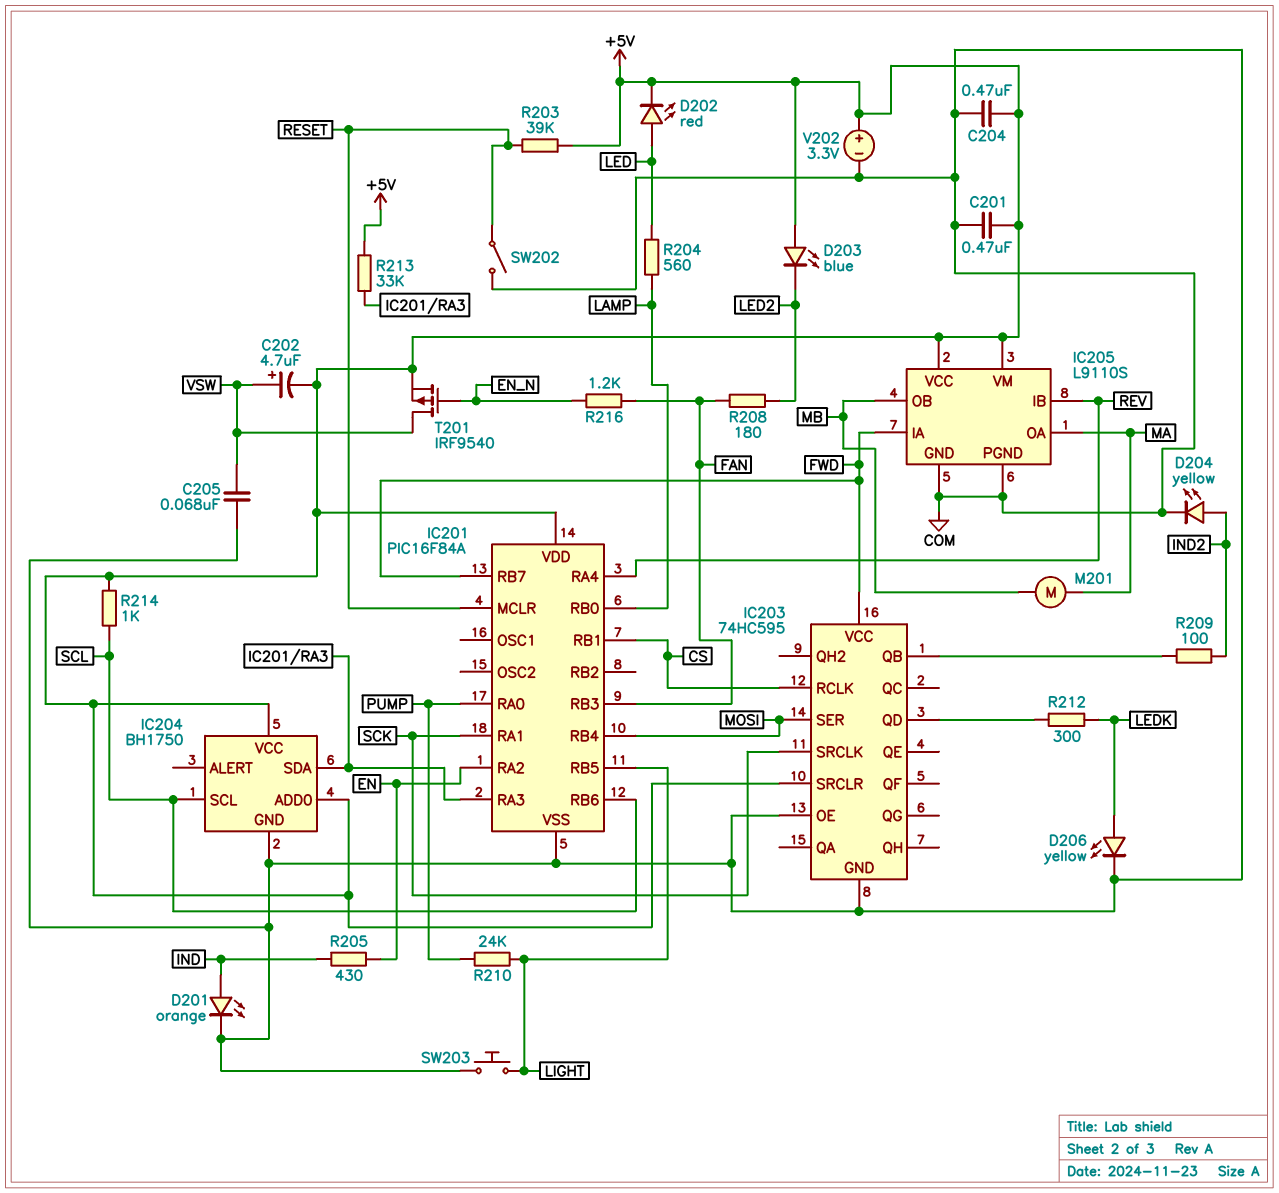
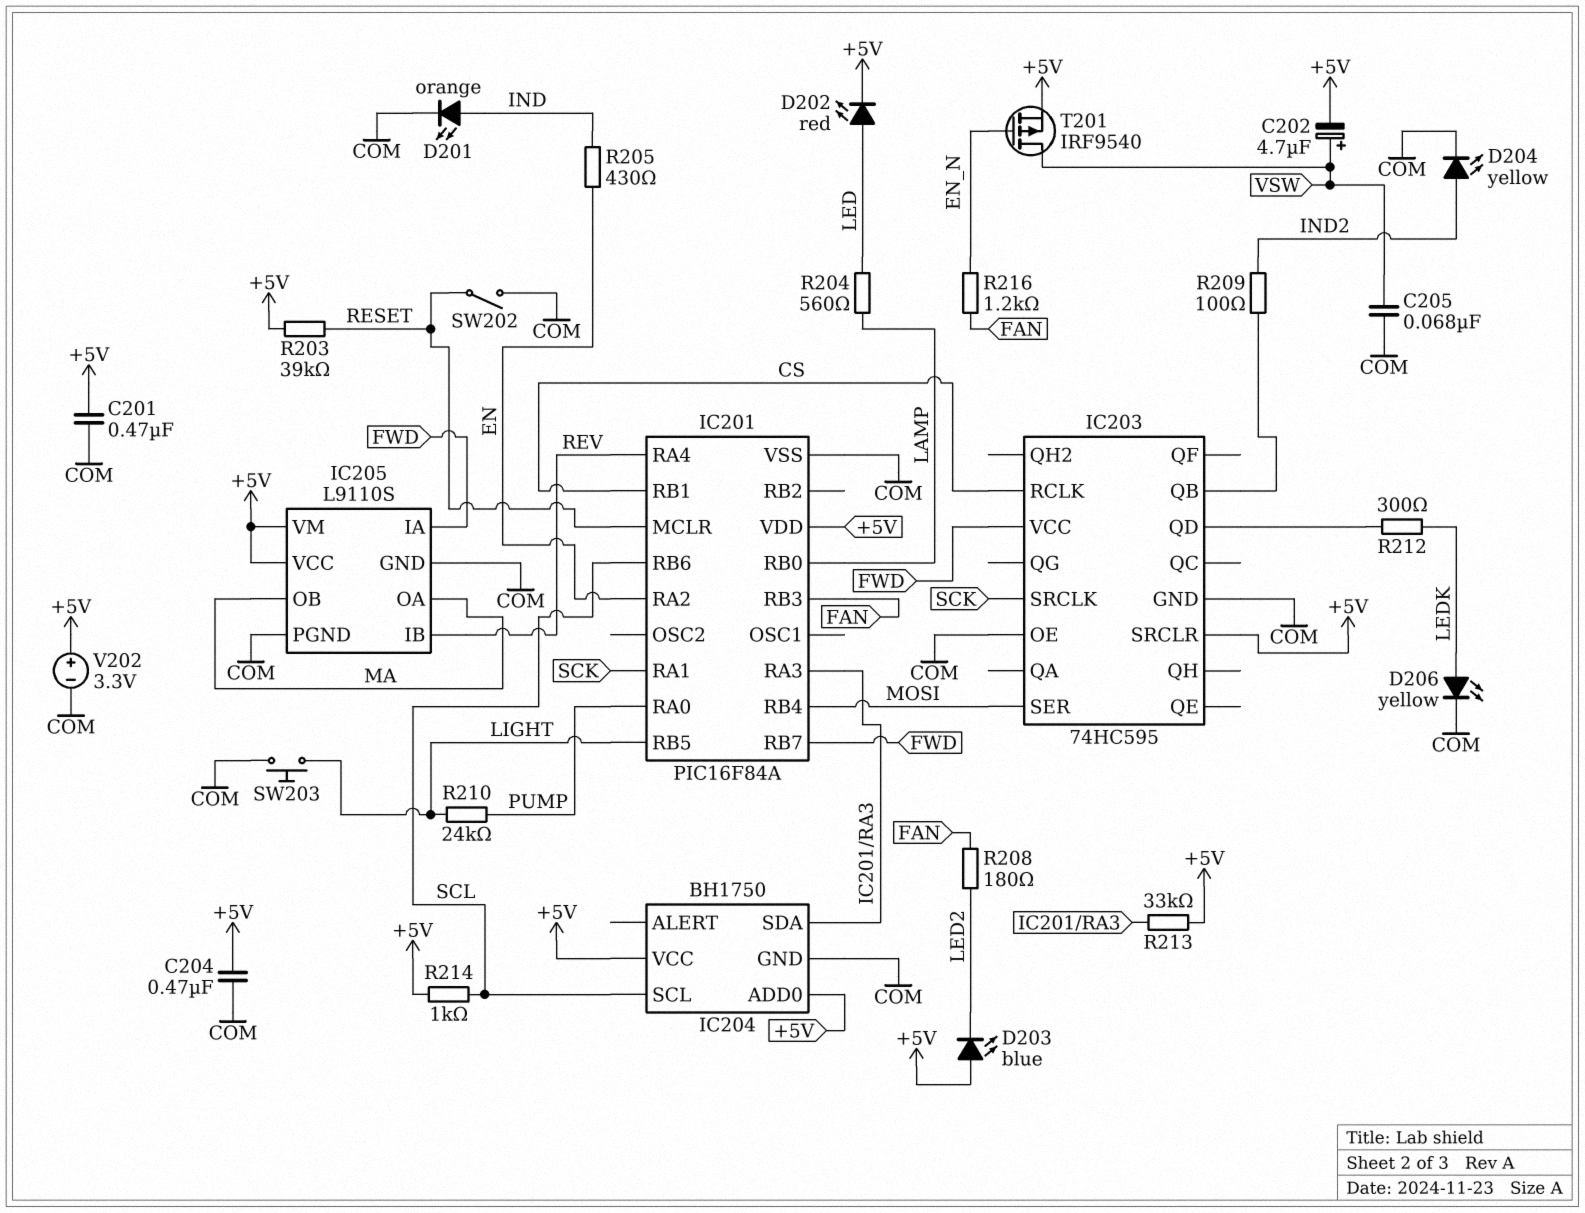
IC205 pin OB: MB -> MA
M201: motor (MA, MB) -> none

